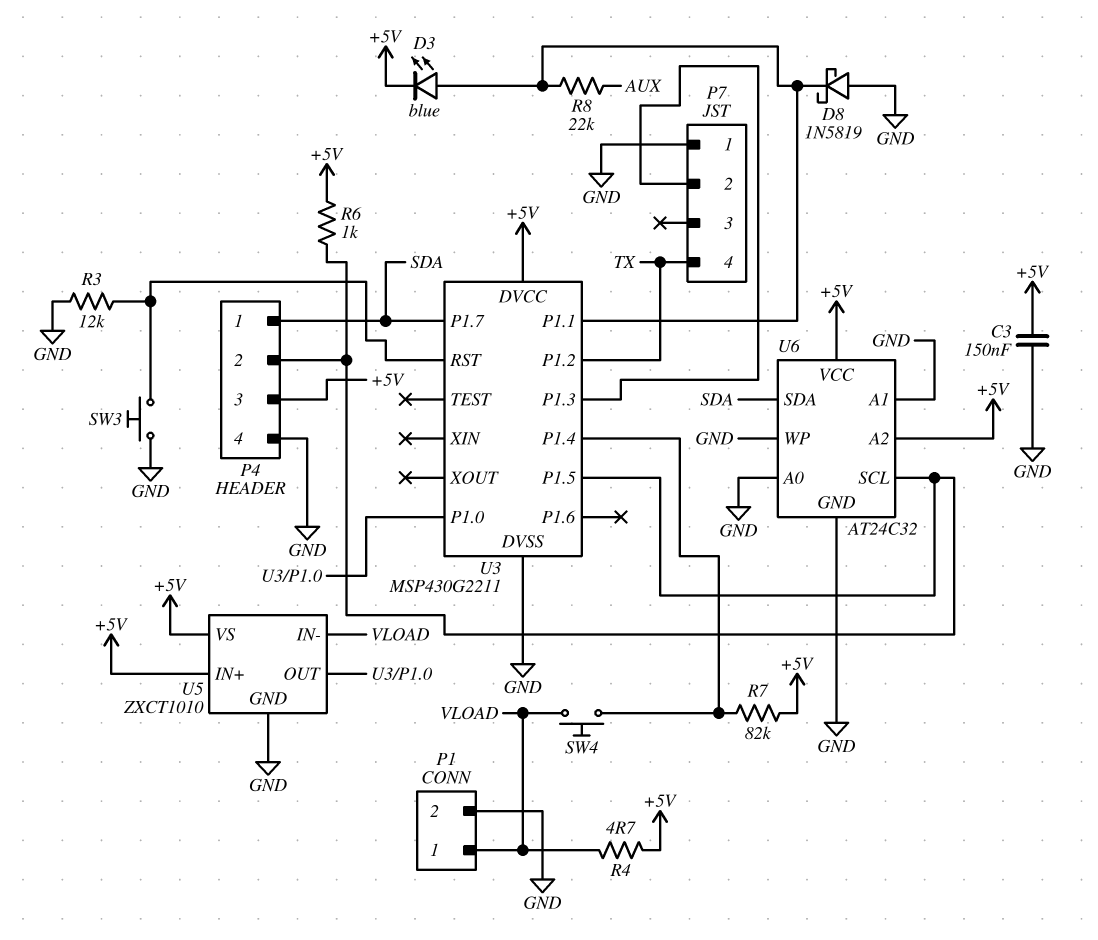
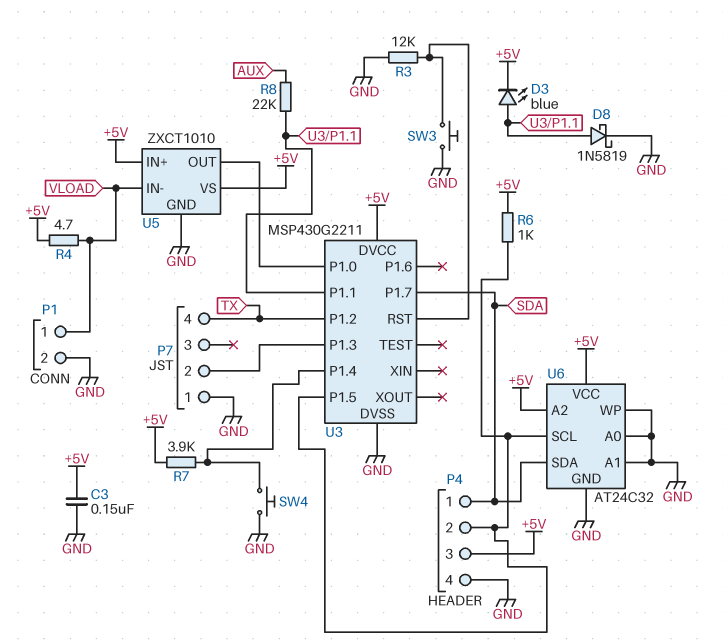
D8: schottky 1N5819 (A GND, K U3/P1.1) -> schottky 1N5819 (A U3/P1.1, K GND)
R7: 82k (+5V, U3/P1.4) -> 3.9k (+5V, U3/P1.4)
SW4: button (U3/P1.4, VLOAD) -> button (GND, U3/P1.4)

